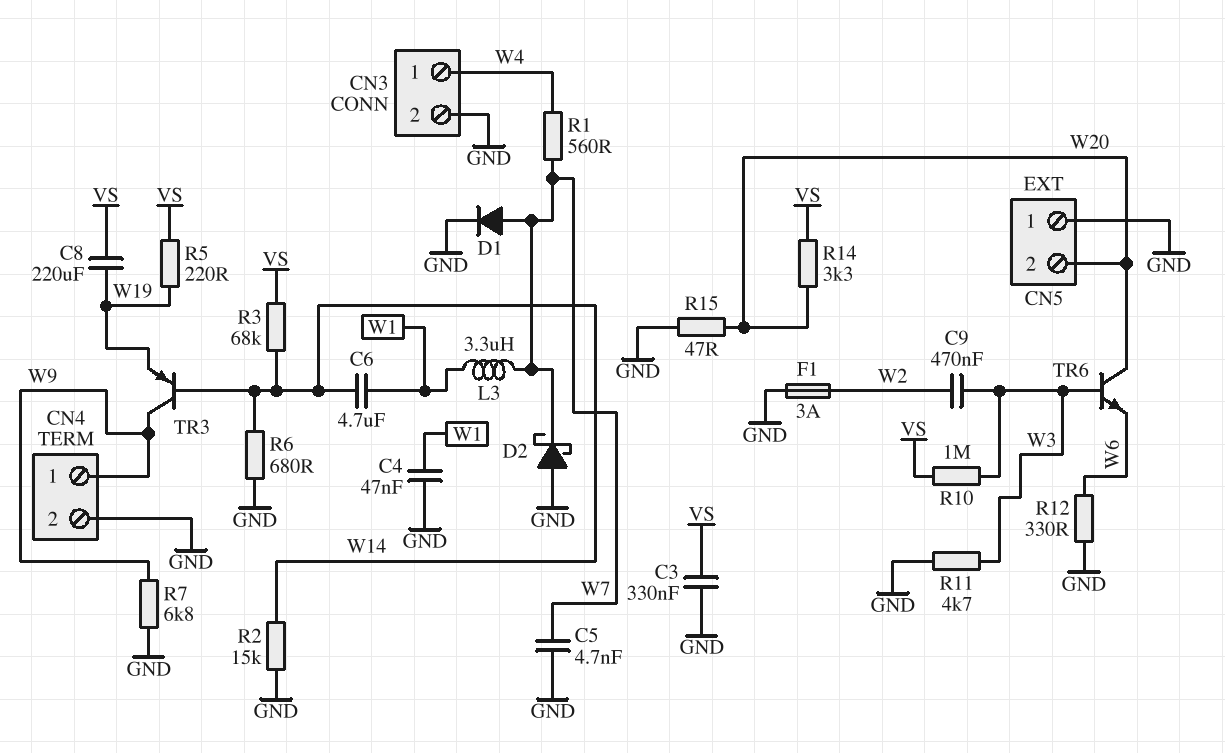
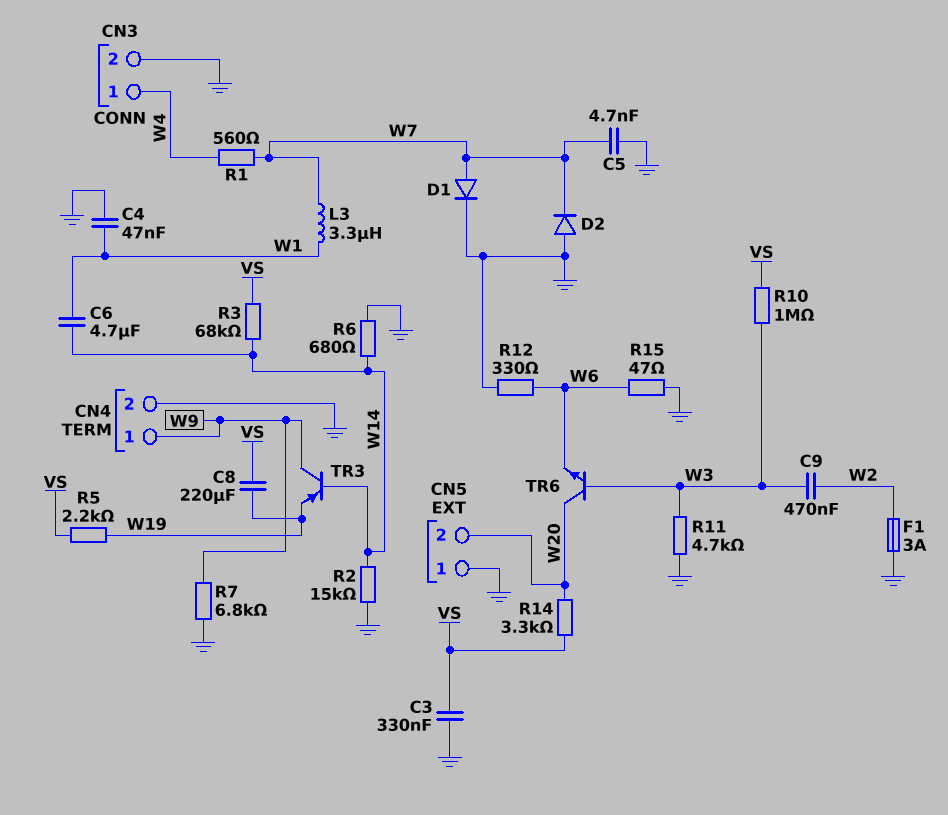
D2: schottky (A GND, K W7) -> diode (A GND, K W7)
R5: 220 (VS, W19) -> 2.2k (VS, W19)
R15: 47 (GND, W20) -> 47 (GND, W6)

